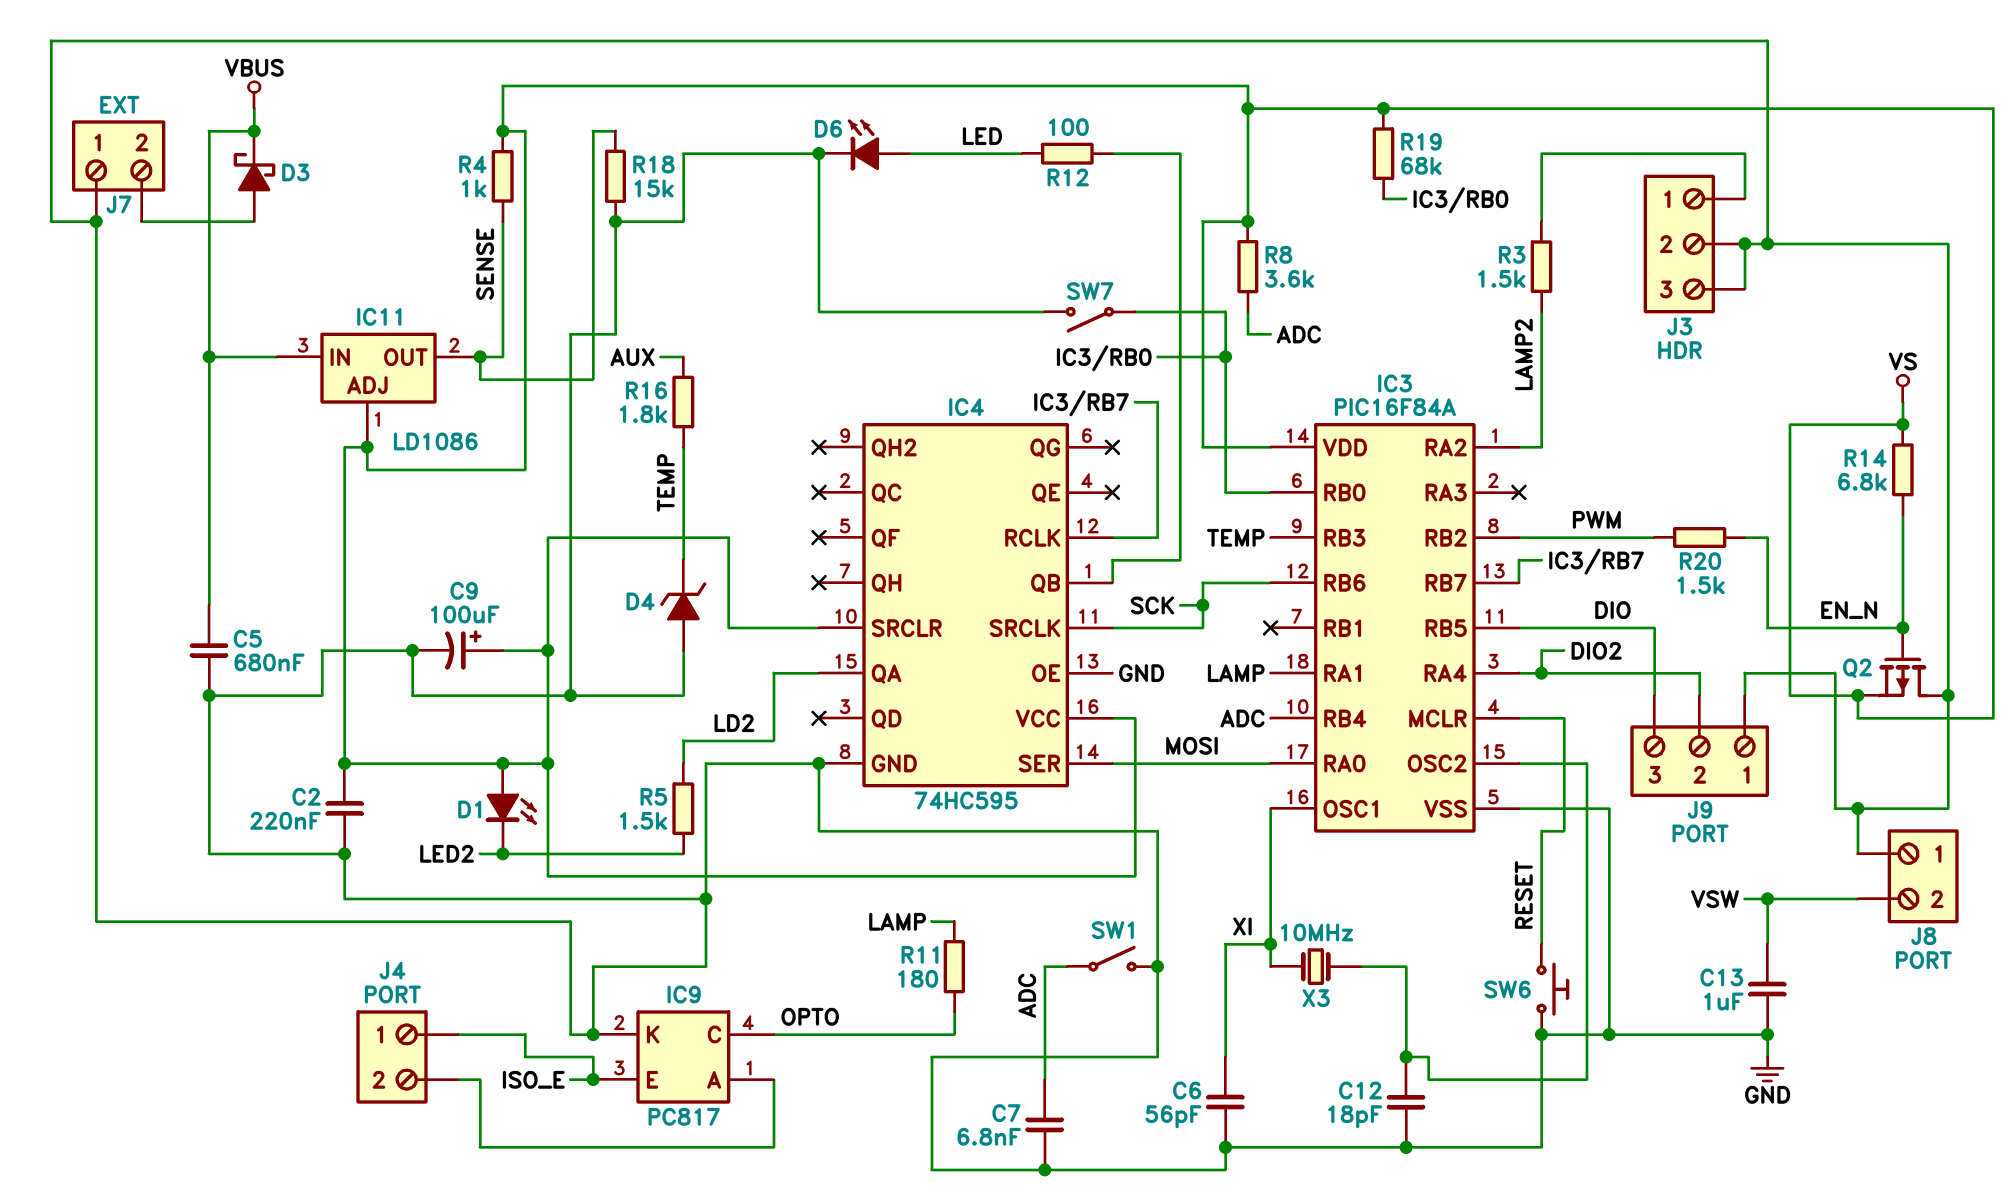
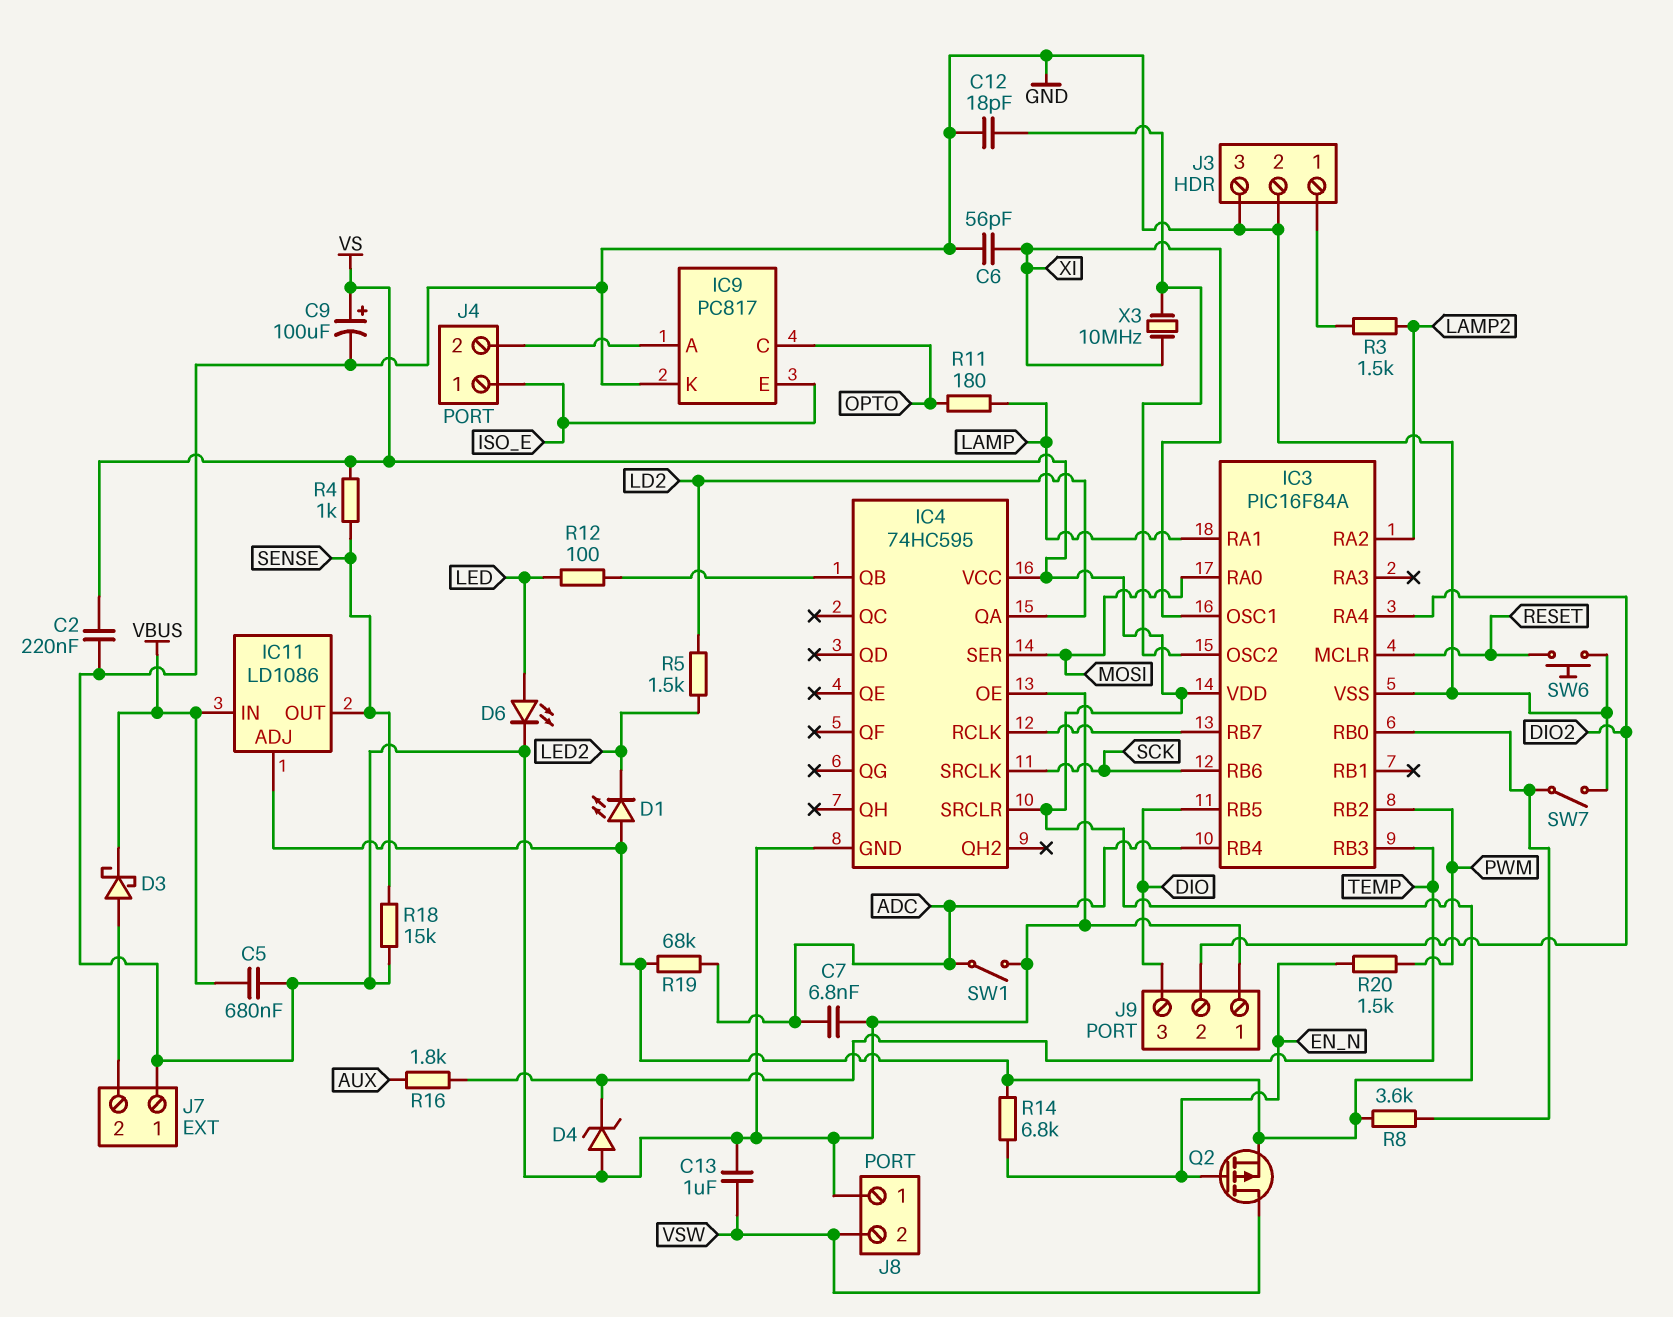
Q2: PMOS (G EN_N, D GND, S VS) -> PMOS (G EN_N, D VSW, S VS)
R8: 3.6k (ADC, VS) -> 3.6k (IC3/RB0, VS)
R19: 68k (IC3/RB0, VS) -> 68k (ADC, VS)

